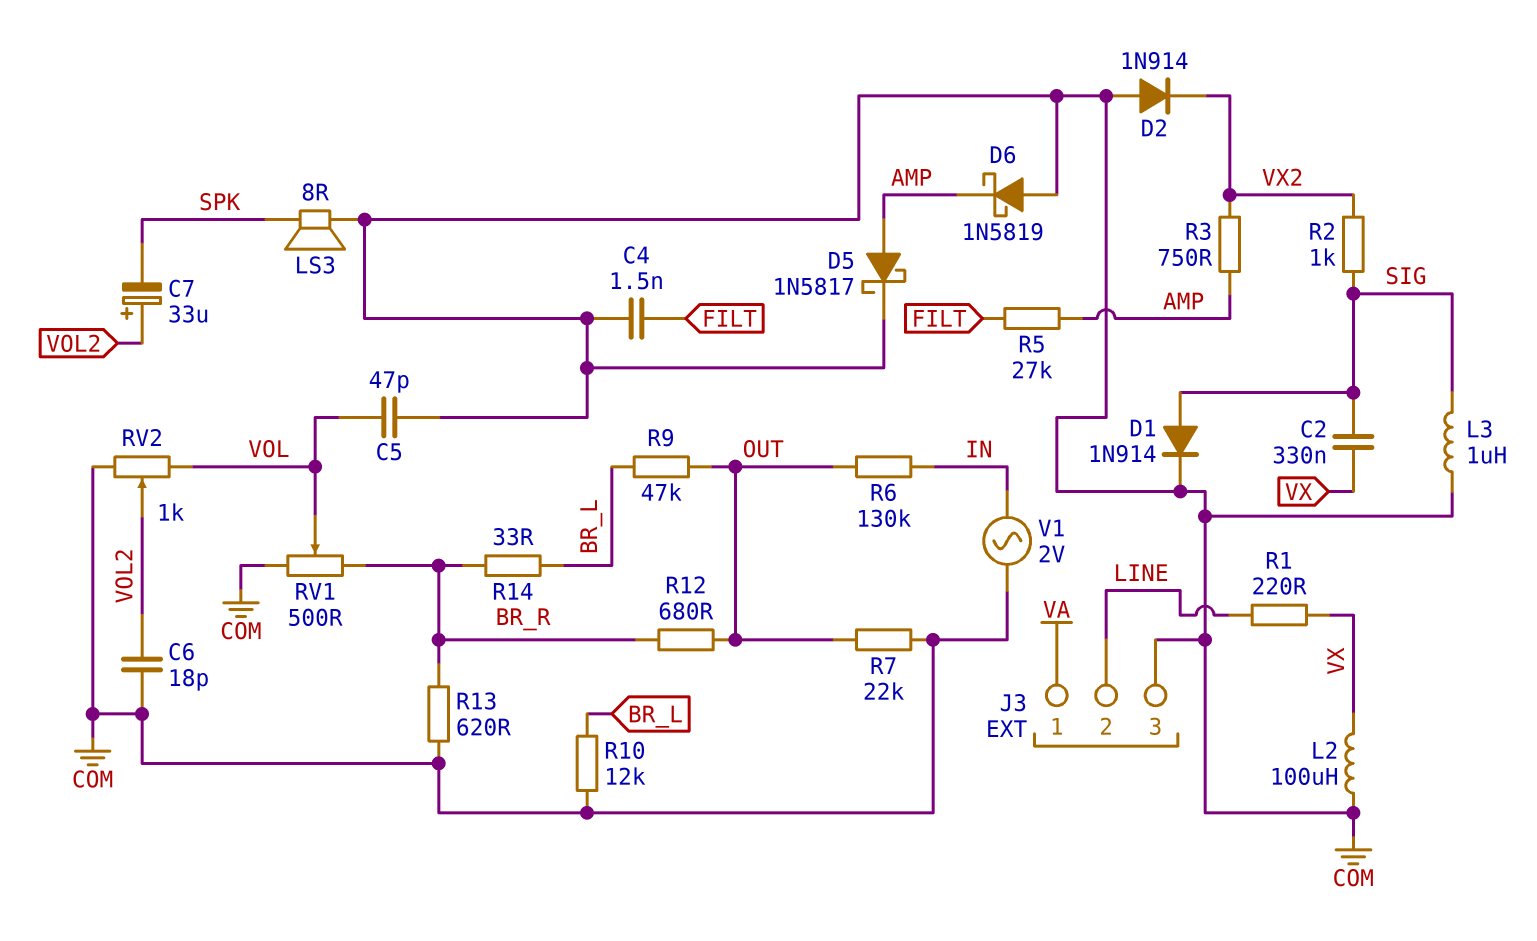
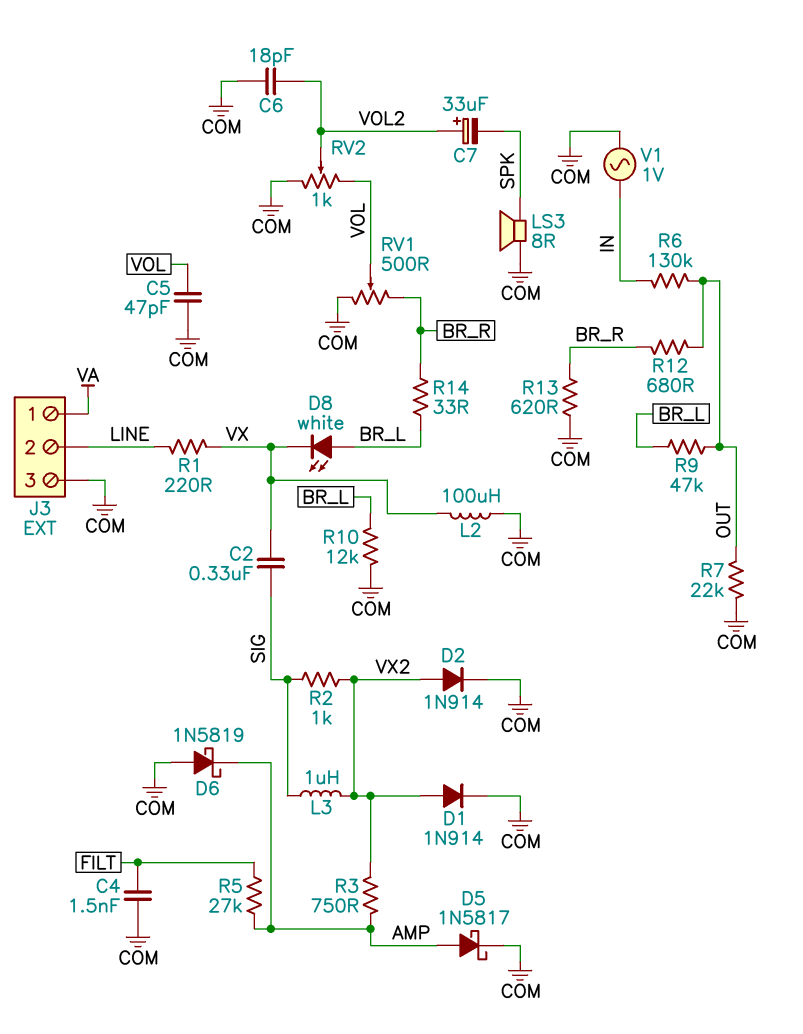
D1: diode 1N914 (A SIG, K COM) -> diode 1N914 (A VX2, K COM)
D2: diode 1N914 (A COM, K VX2) -> diode 1N914 (A VX2, K COM)
D8: none -> LED white (A BR_L, K VX)
L3: 1uH (COM, SIG) -> 1uH (SIG, VX2)
V1: AC 2V (COM, IN) -> AC 1V (COM, IN)

